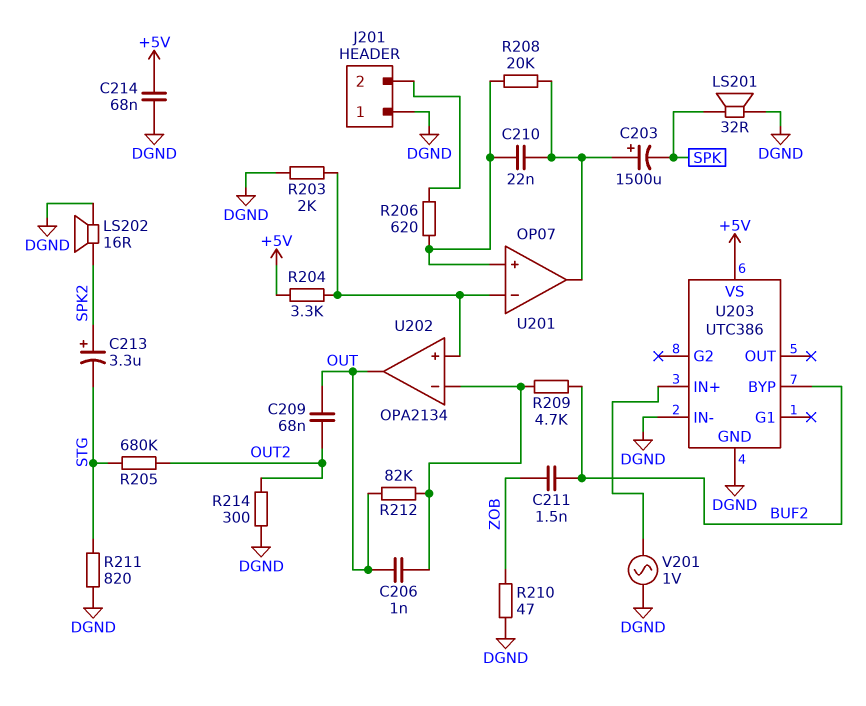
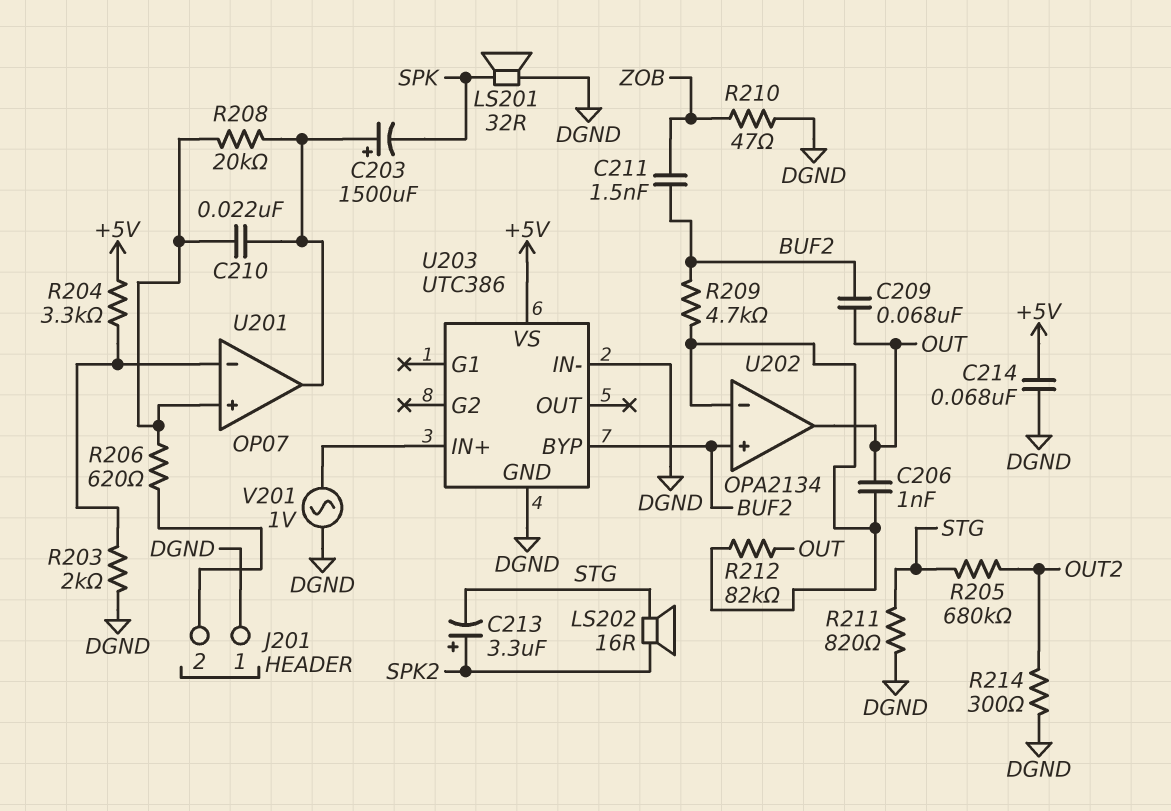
C209: 68nF (OUT, OUT2) -> 68nF (BUF2, OUT)
LS202: speaker 16R (DGND, SPK2) -> speaker 16R (SPK2, STG)
U202 pin in+: U201/in- -> BUF2

